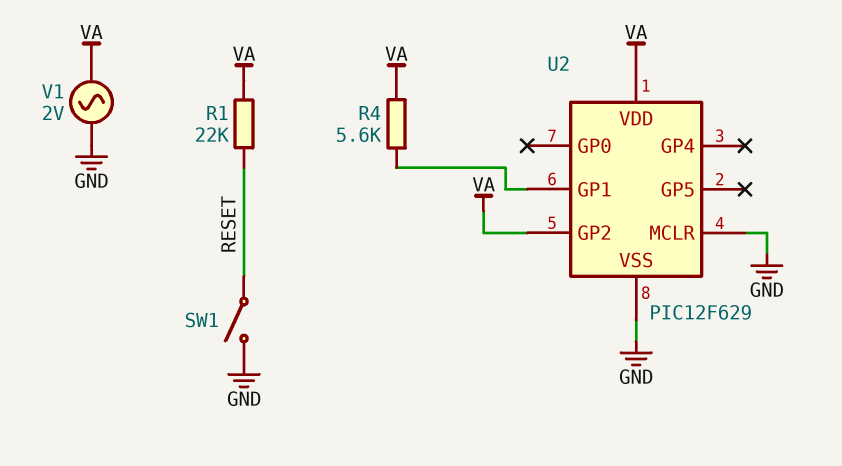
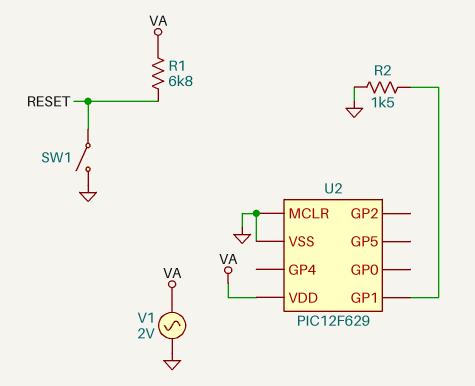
R1: 22k (RESET, VA) -> 6.8k (RESET, VA)
R2: none -> 1.5k (GND, U2/GP1)
R4: 5.6k (U2/GP1, VA) -> none
U2 pin GP2: VA -> none

